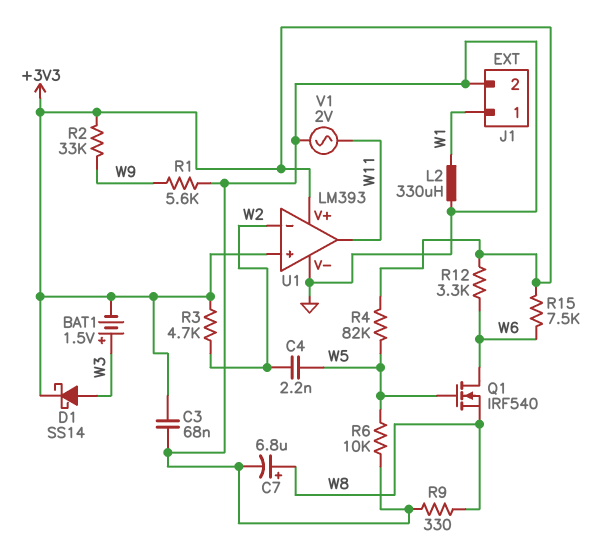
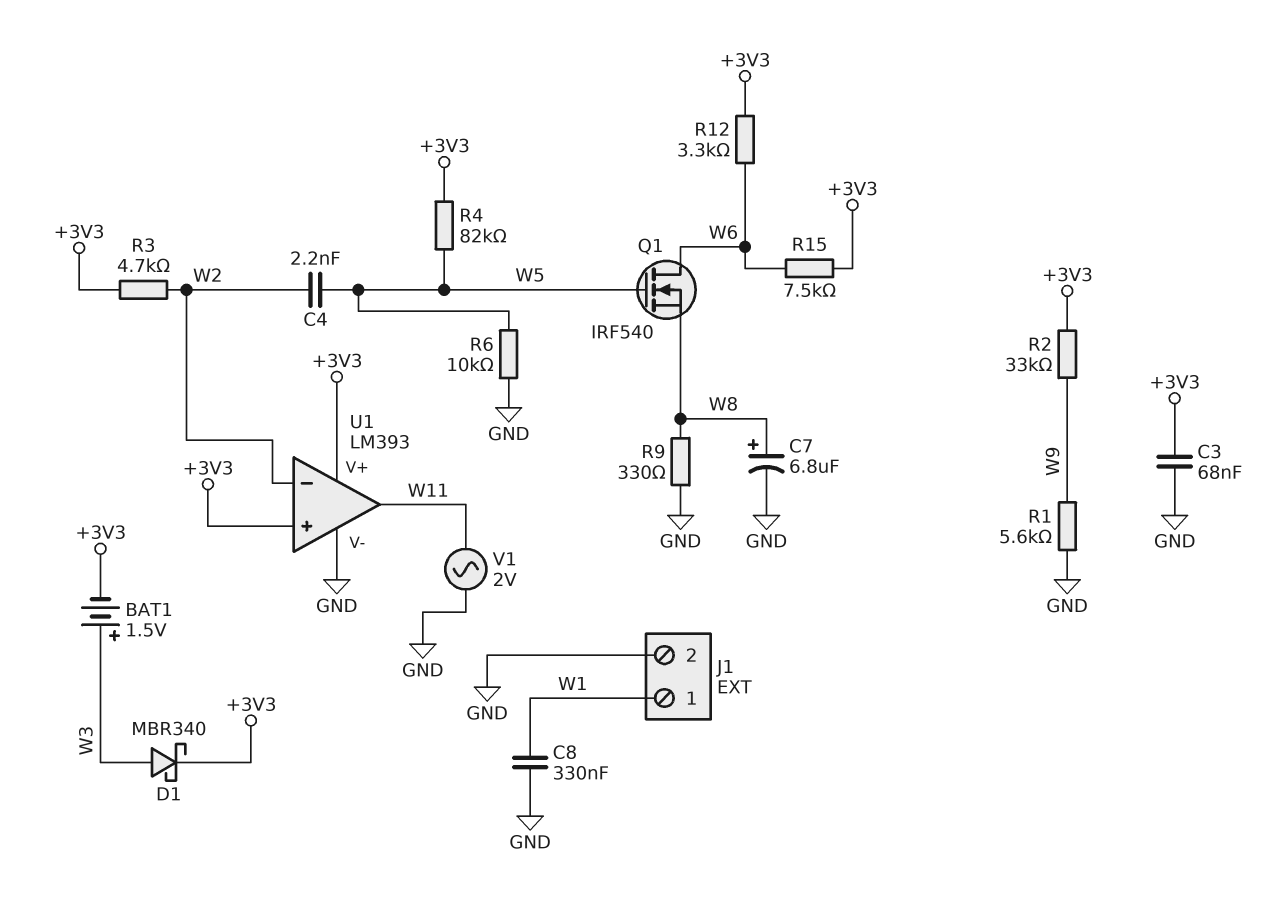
C8: none -> 330nF (GND, W1)
D1: schottky SS14 (A W3, K +3V3) -> schottky MBR340 (A W3, K +3V3)
L2: 330uH (GND, W1) -> none

